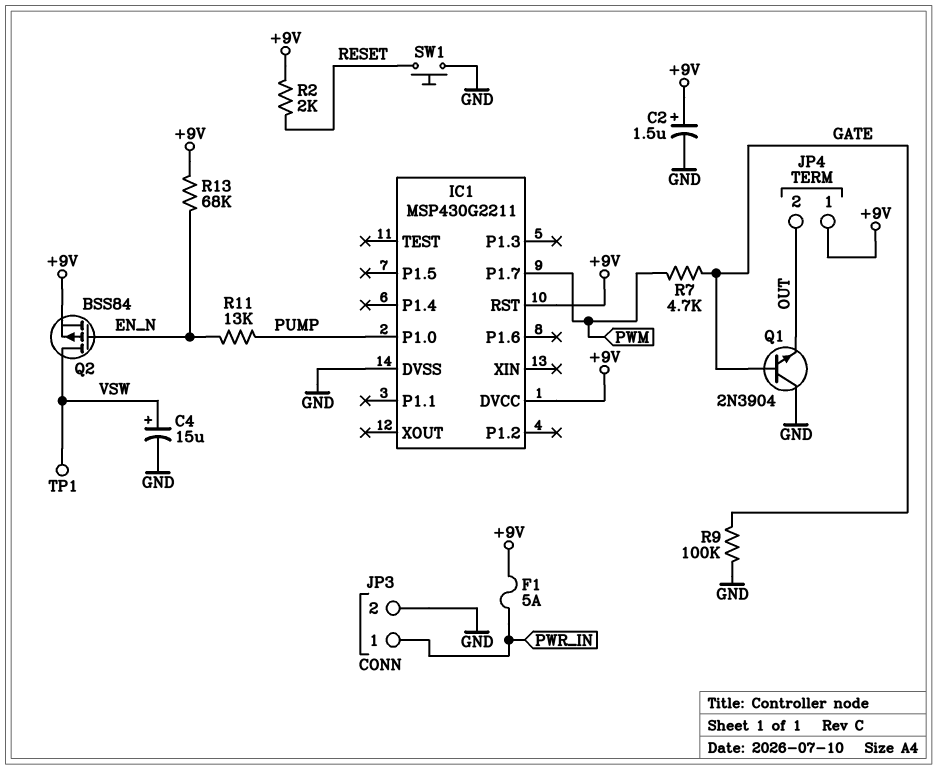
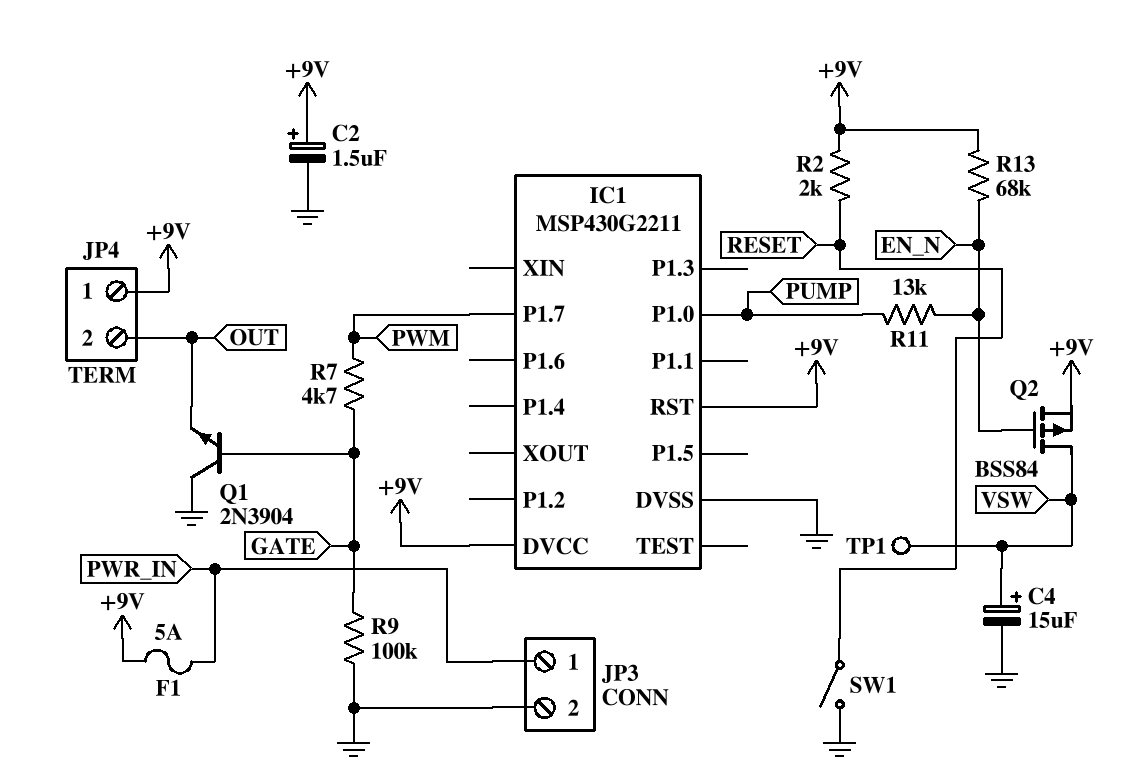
SW1: button (GND, RESET) -> switch (GND, RESET)

